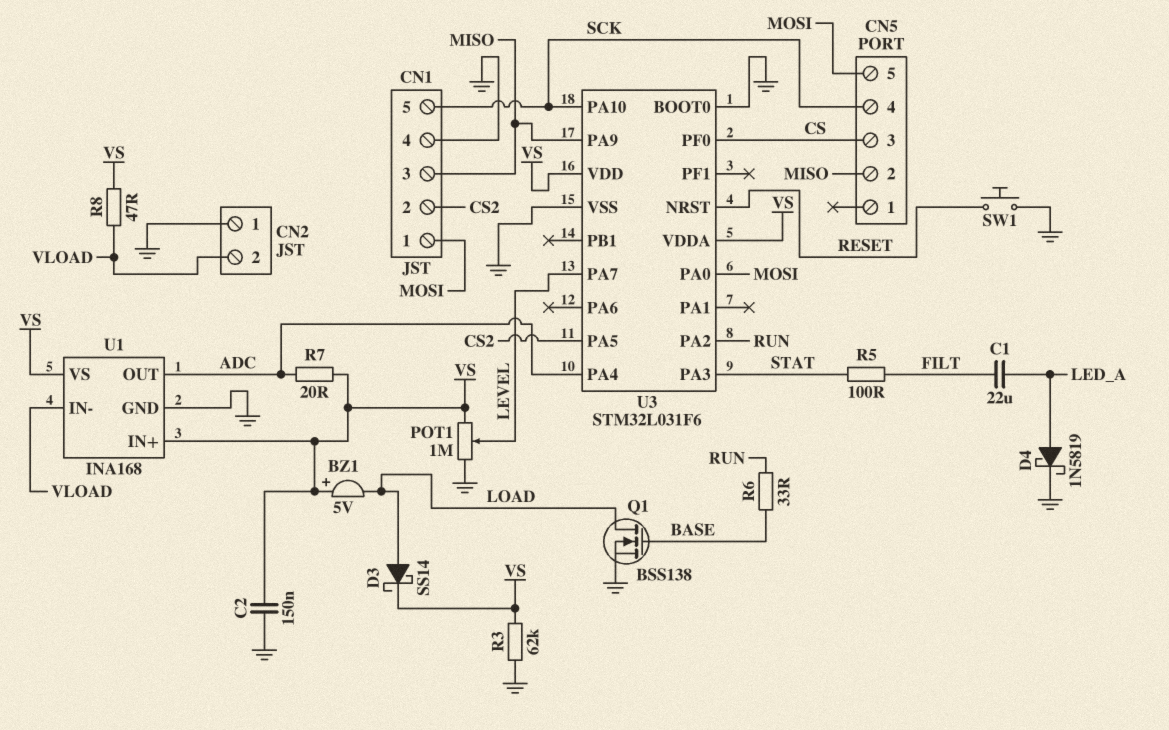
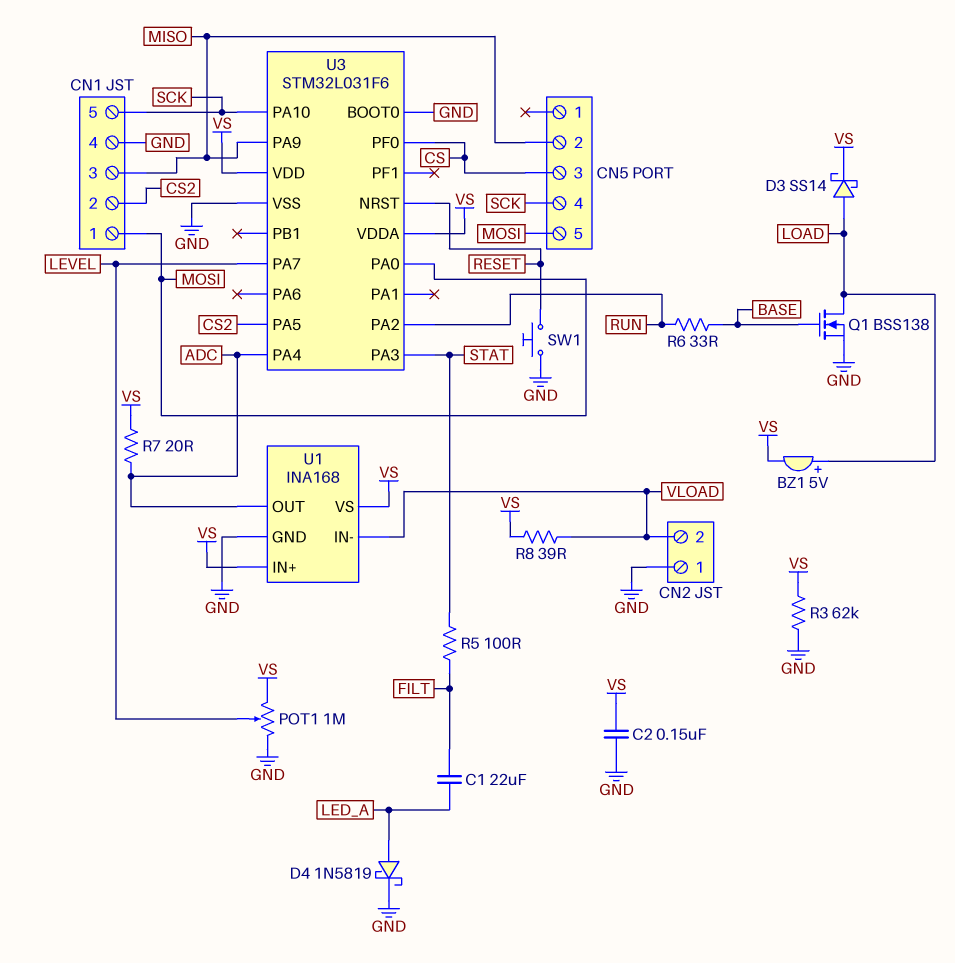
BZ1: buzzer 5V (plus VS, minus LOAD) -> buzzer 5V (plus LOAD, minus VS)
R8: 47 (VLOAD, VS) -> 39 (VLOAD, VS)

